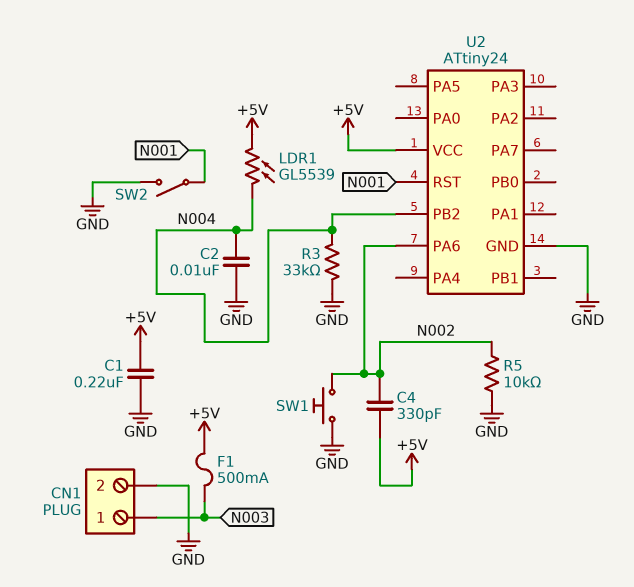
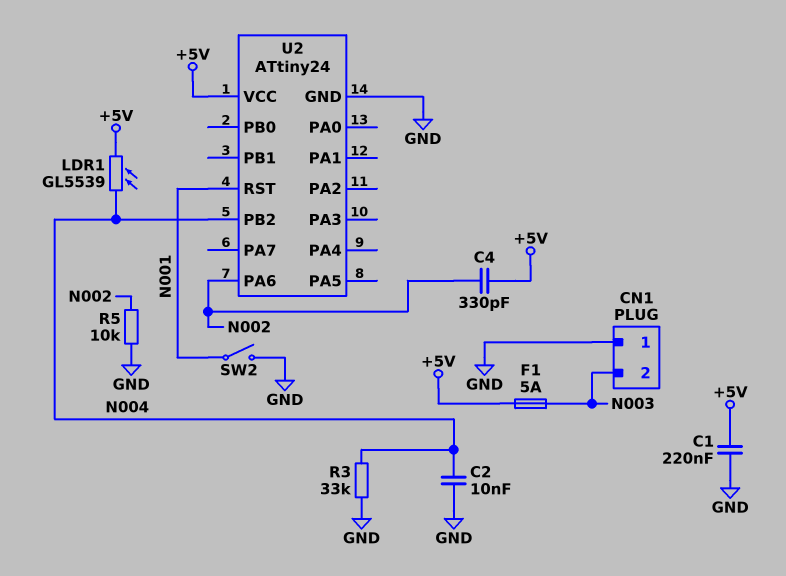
CN1 pin 1: N003 -> GND
CN1 pin 2: GND -> N003
F1: 500mA (+5V, N003) -> 5A (+5V, N003)
SW1: button (GND, N002) -> none

